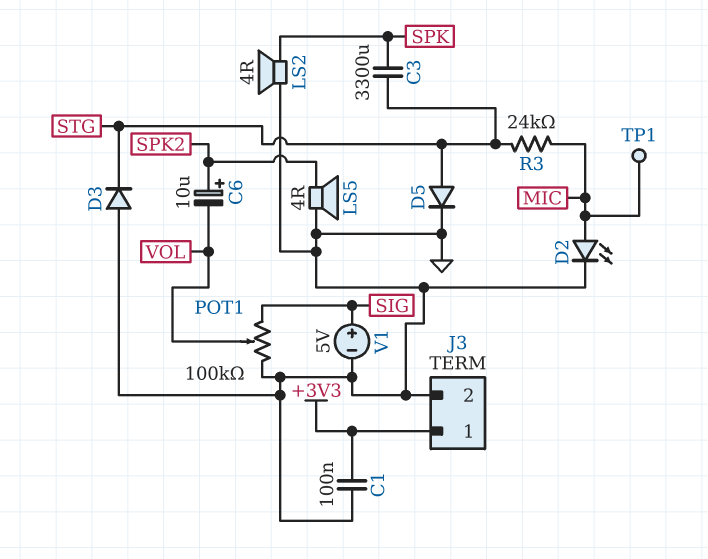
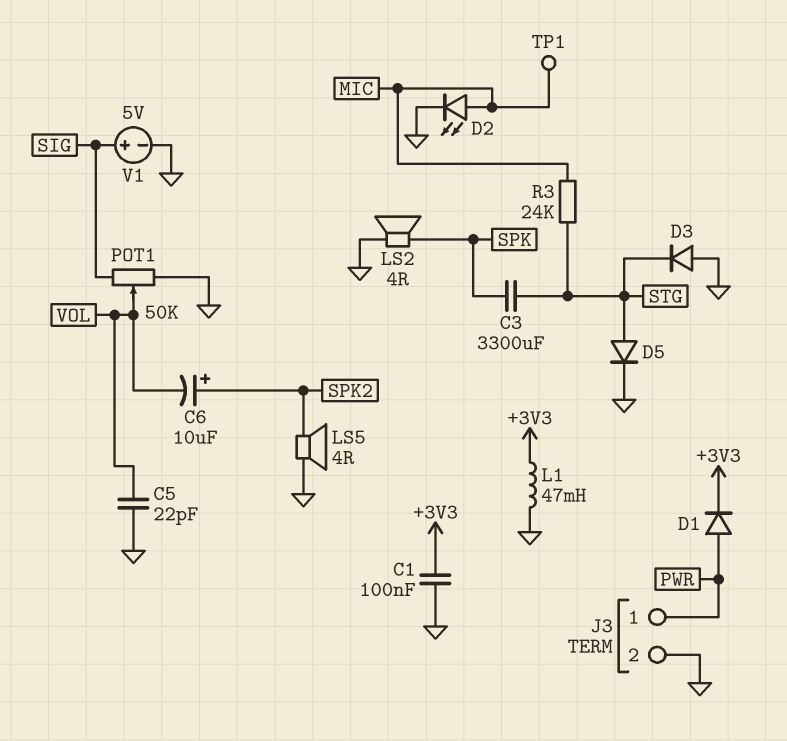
C5: none -> 22pF (GND, VOL)
D1: none -> diode (A PWR, K +3V3)
J3 pin 1: +3V3 -> PWR
L1: none -> 47mH (+3V3, GND)
POT1: 100k (GND, SIG, wiper VOL) -> 50k (GND, SIG, wiper VOL)

